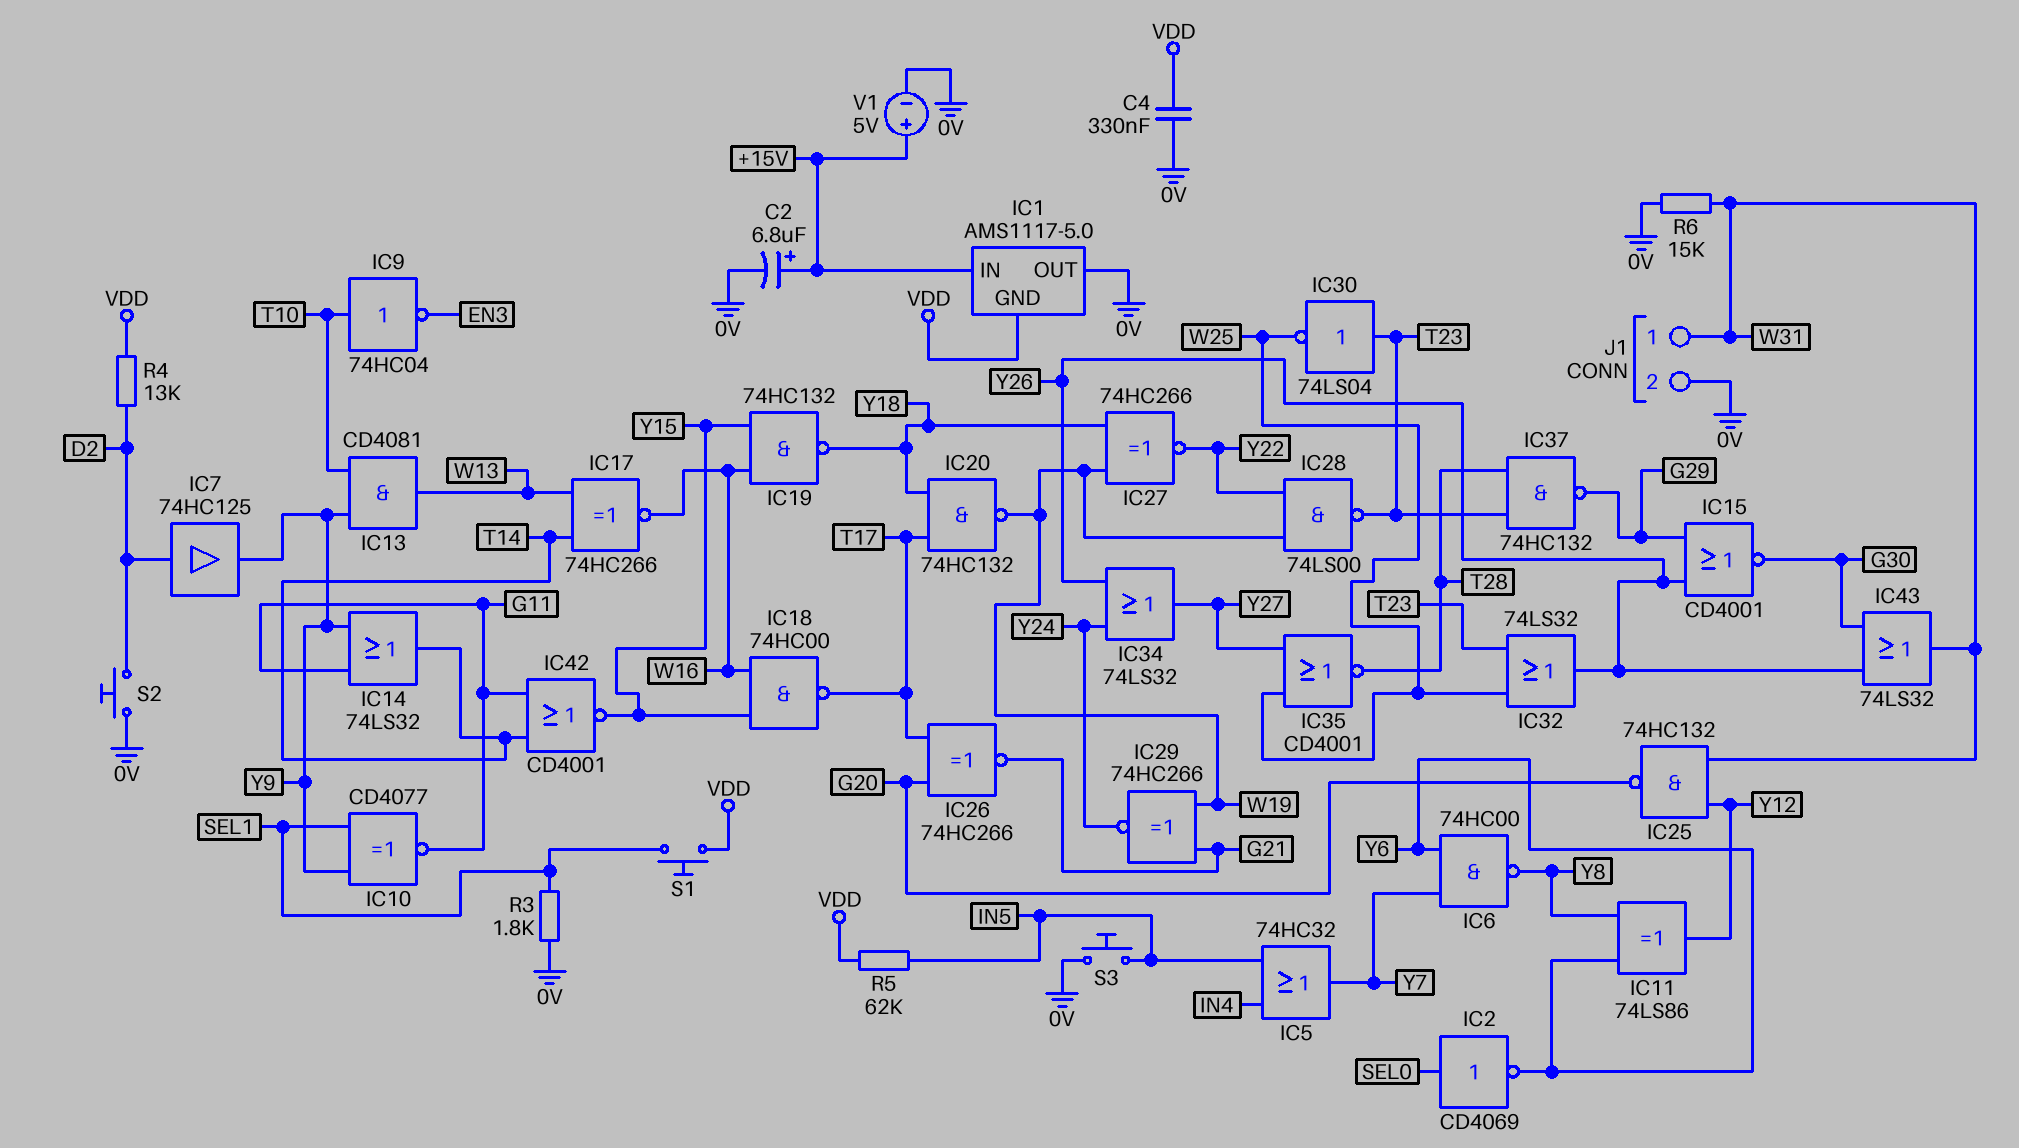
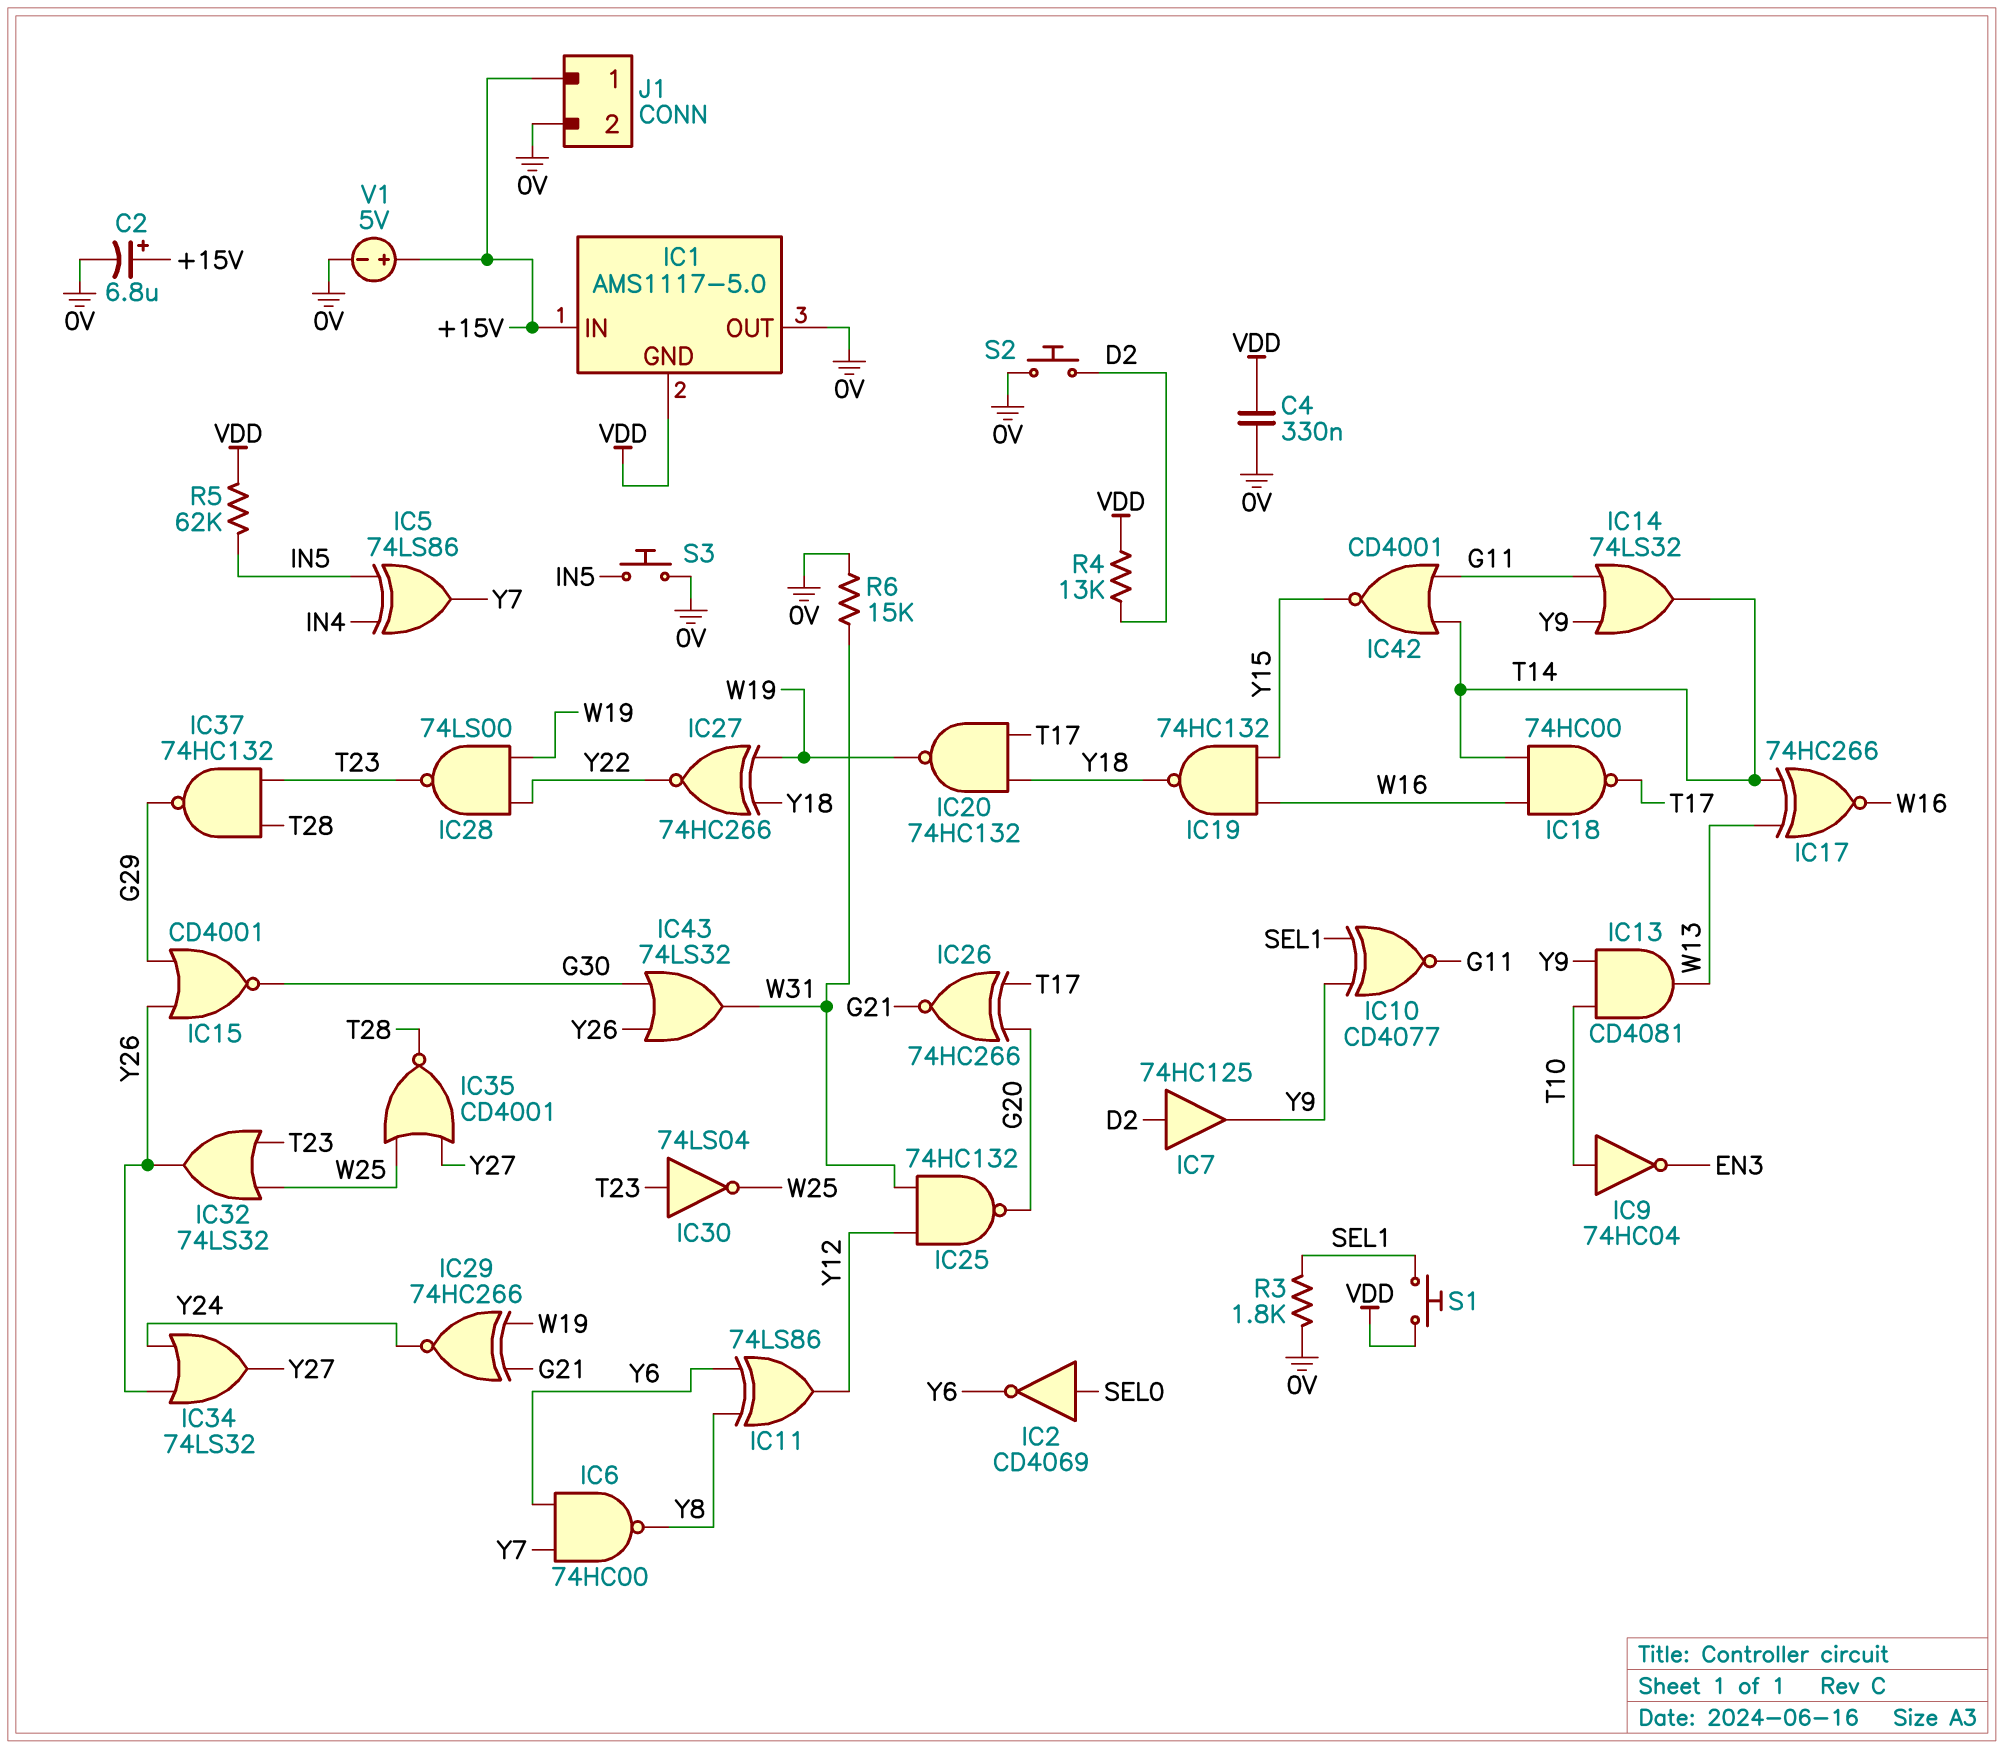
IC5: OR 74HC32 (in IN4, in IN5, out Y7) -> XOR 74LS86 (in IN4, in IN5, out Y7)
IC18: NAND 74HC00 (in W16, in Y15, out T17) -> NAND 74HC00 (in T14, in W16, out T17)
J1 pin 1: W31 -> +15V

